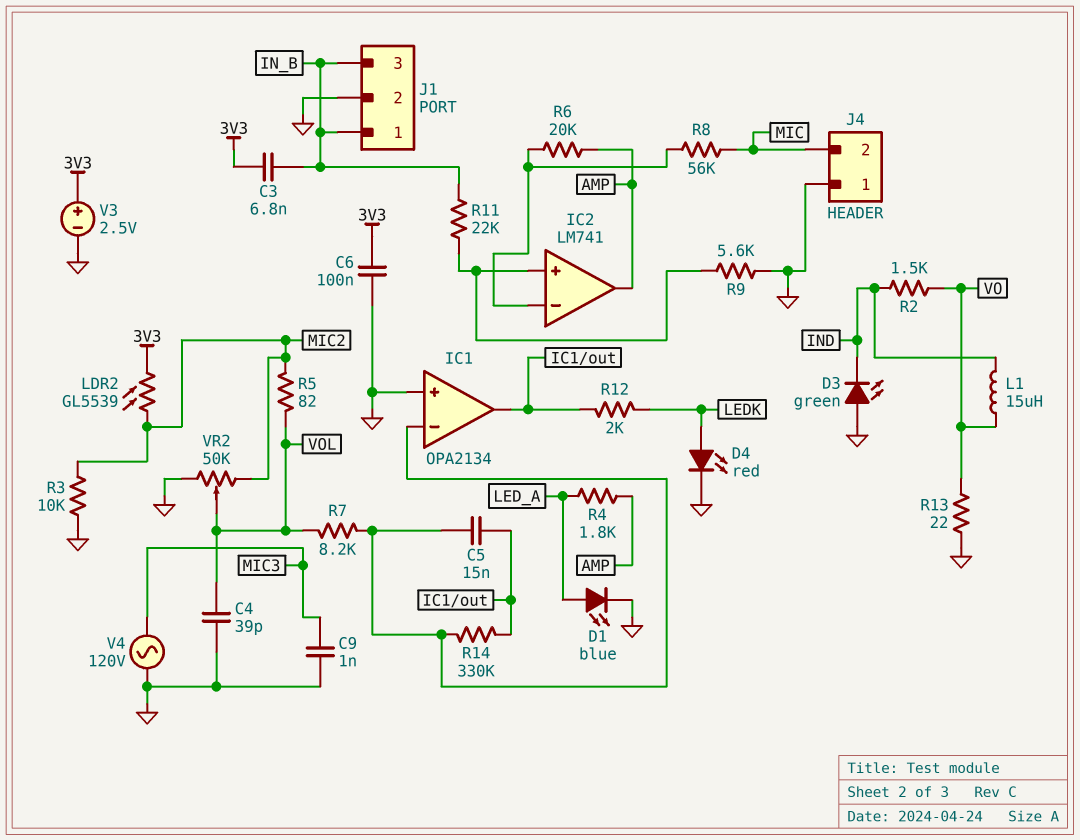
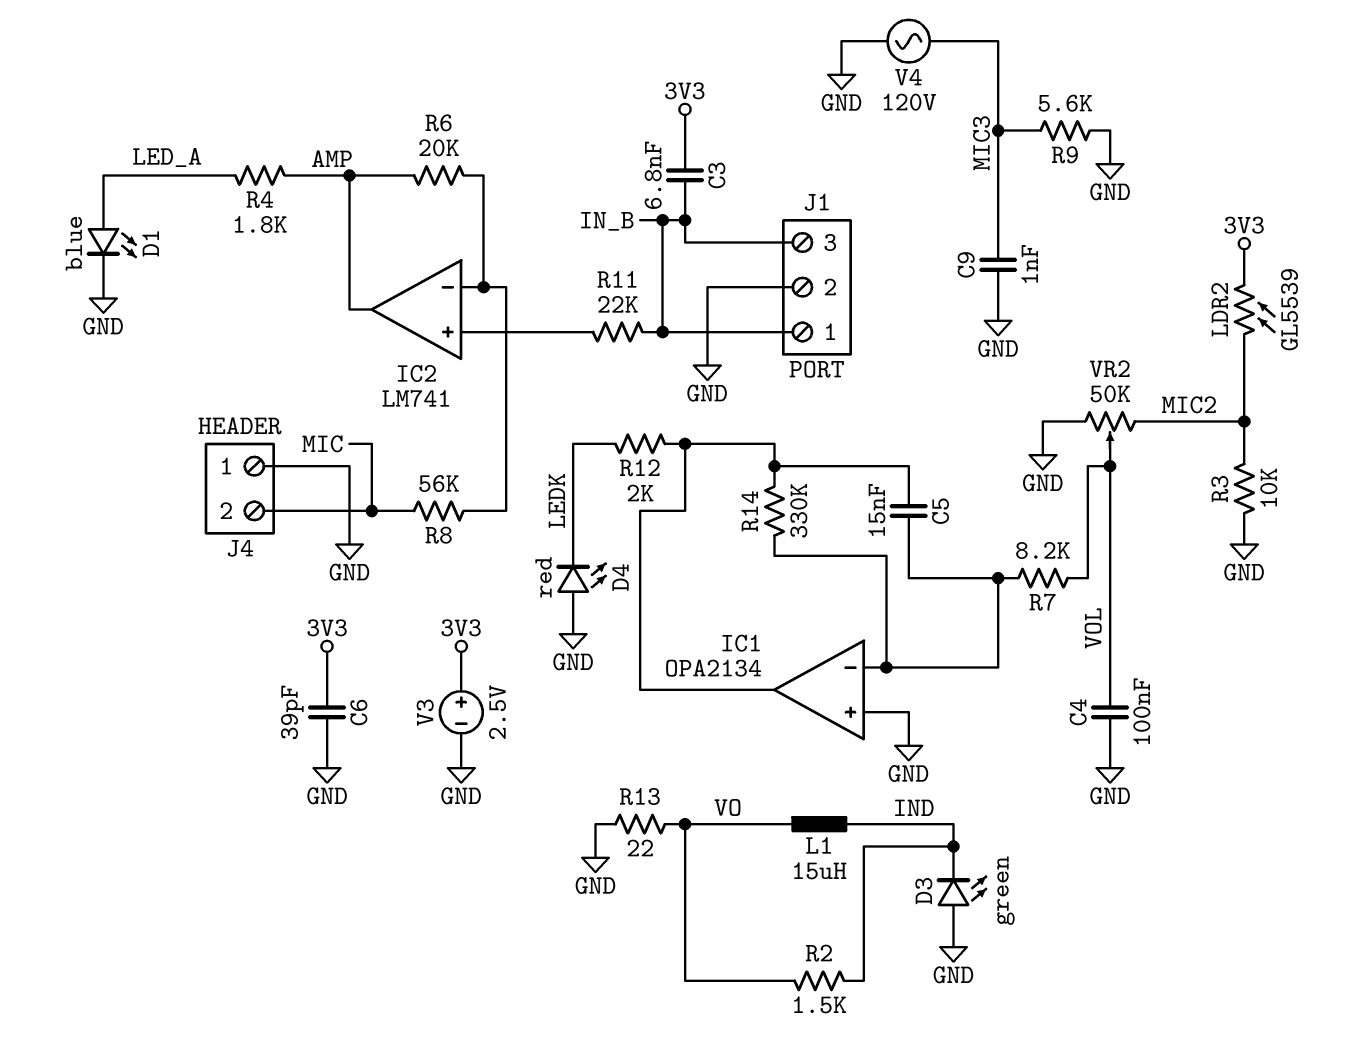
C4: 39pF (GND, VOL) -> 100nF (GND, VOL)
C6: 100nF (3V3, GND) -> 39pF (3V3, GND)
D4: LED red (A LEDK, K GND) -> LED red (A GND, K LEDK)
R5: 82 (MIC2, VOL) -> none
R9: 5.6k (GND, IC2/in+) -> 5.6k (GND, MIC3)

